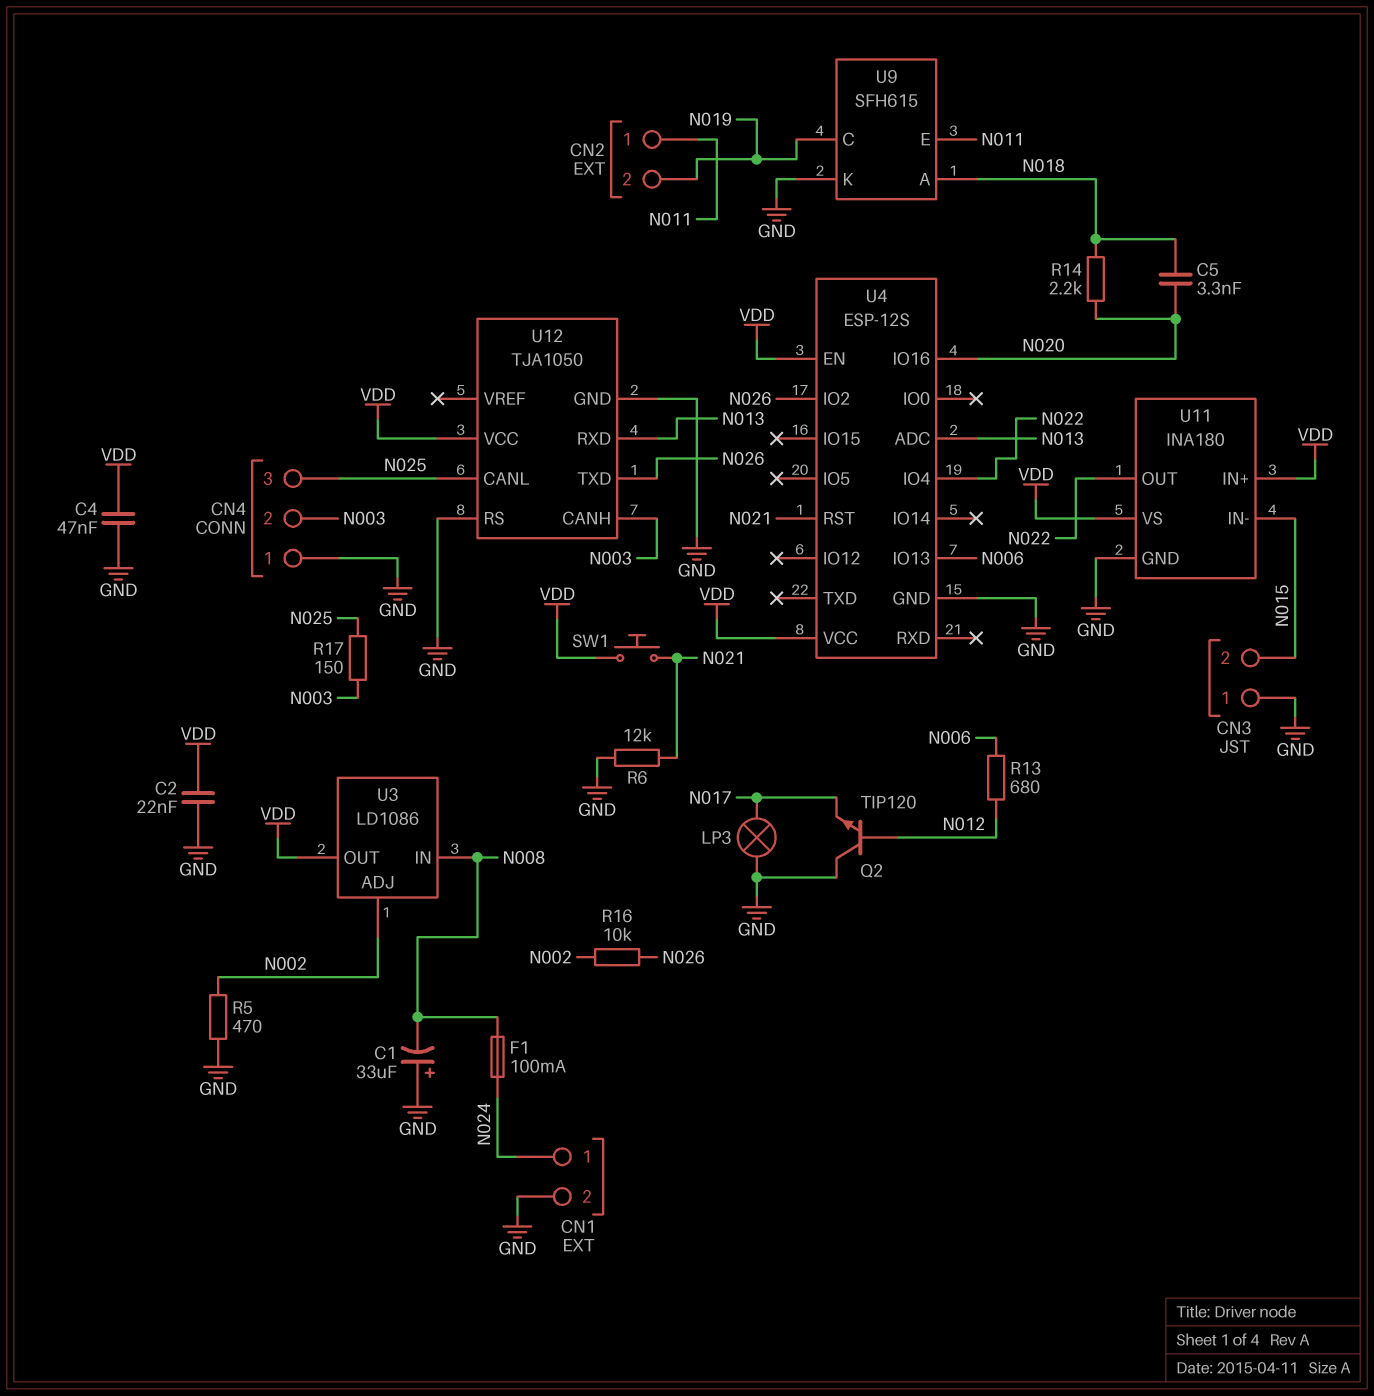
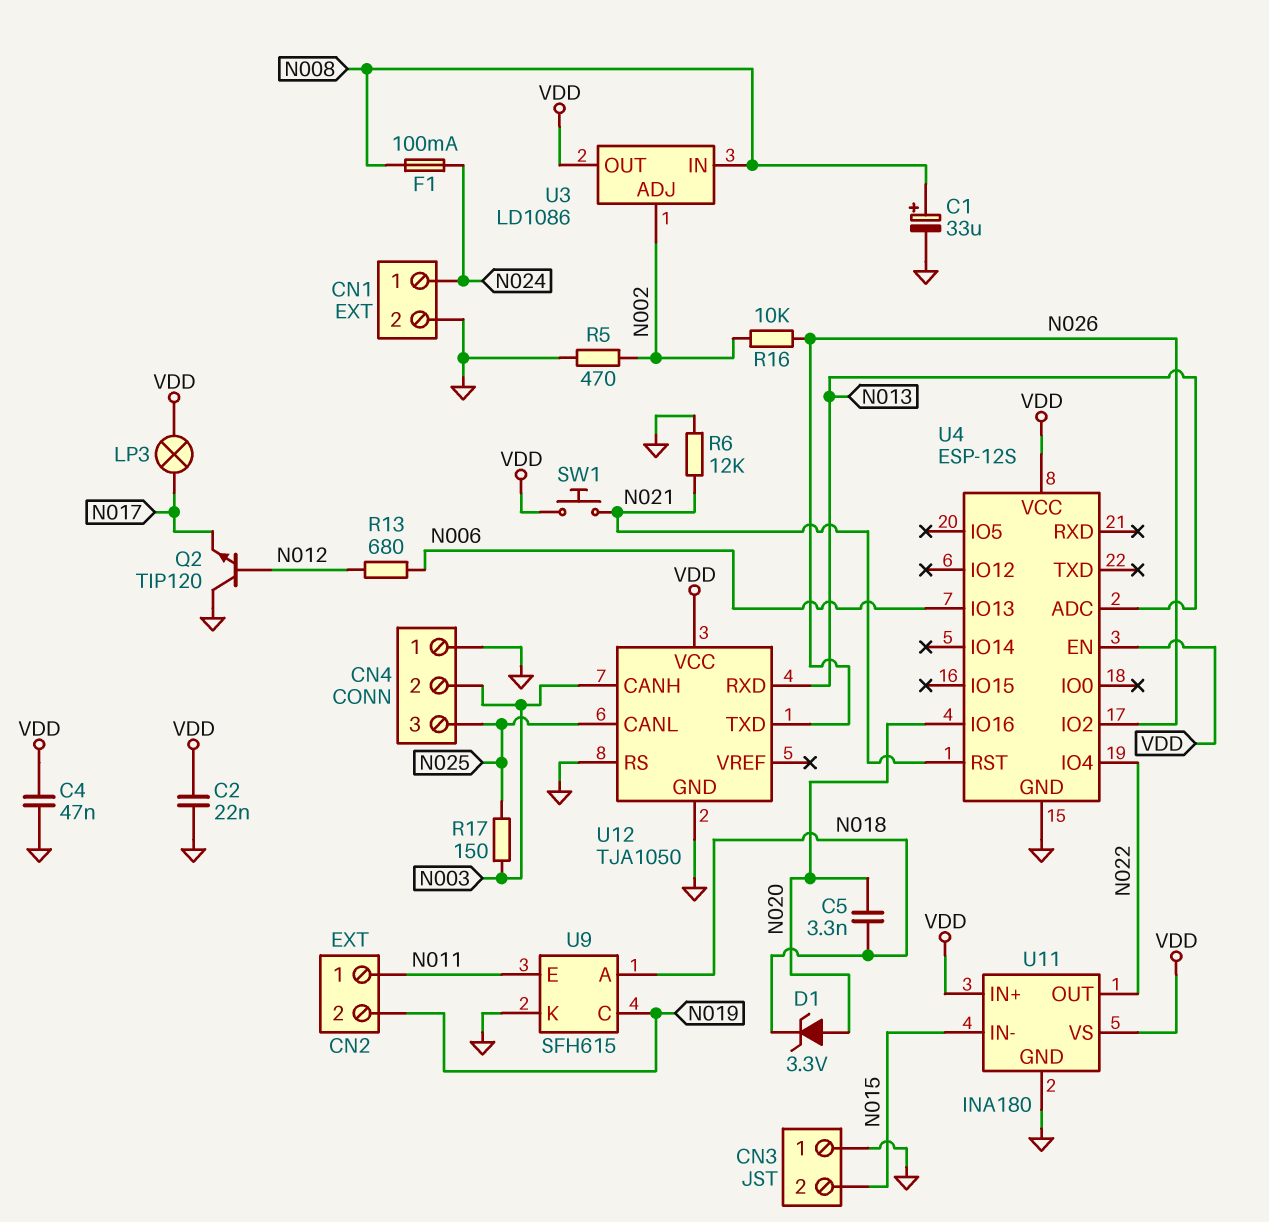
C1: 33uF (plus GND, minus N008) -> 33uF (plus N008, minus GND)
D1: none -> zener 3.3V (A N020, K N018)
LP3: lamp (GND, N017) -> lamp (N017, VDD)
R14: 2.2k (N018, N020) -> none

